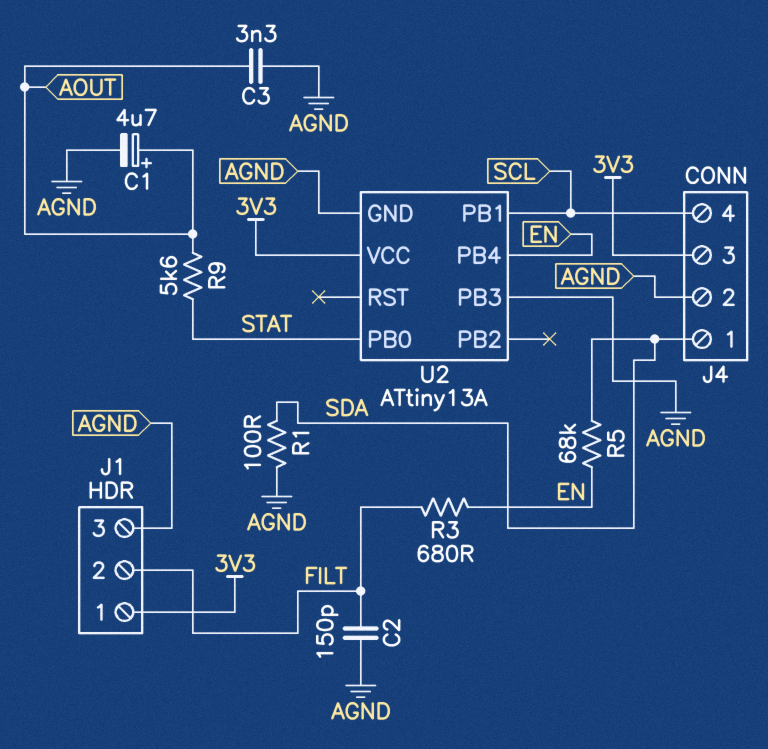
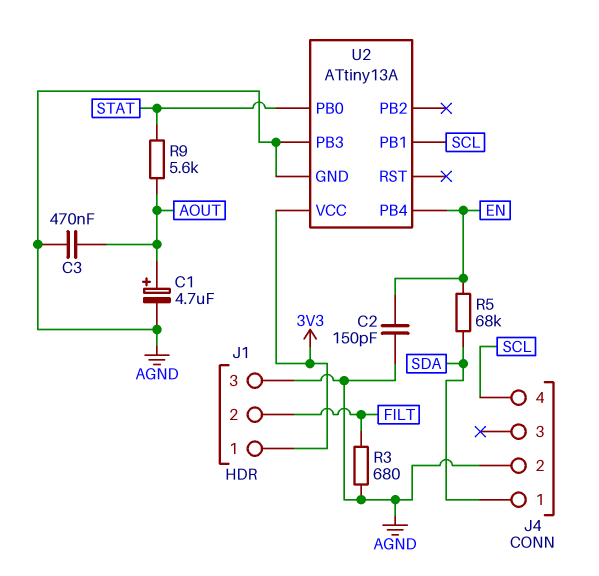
C2: 150pF (AGND, FILT) -> 150pF (AGND, EN)
C3: 3.3nF (AGND, AOUT) -> 470nF (AGND, AOUT)
J4 pin 3: 3V3 -> none
R1: 100 (AGND, SDA) -> none
R3: 680 (EN, FILT) -> 680 (AGND, FILT)

